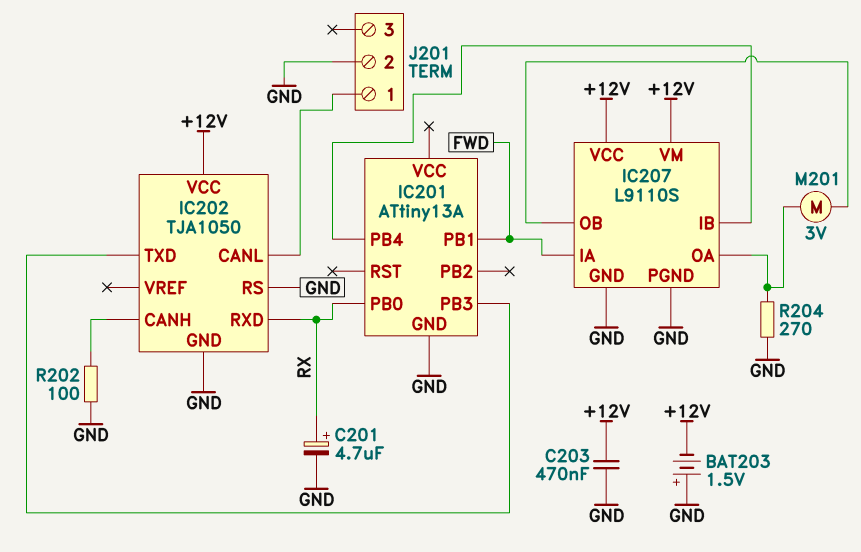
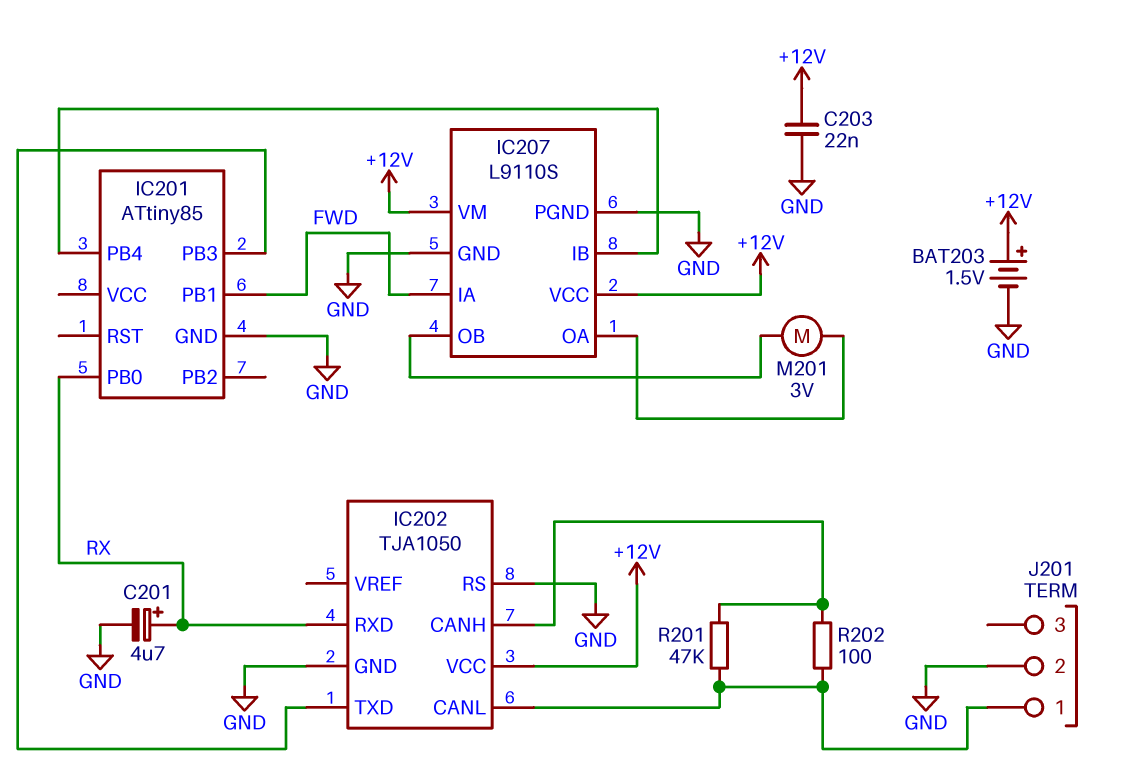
BAT203: 1.5V (plus GND, minus +12V) -> 1.5V (plus +12V, minus GND)
C203: 470nF (+12V, GND) -> 22nF (+12V, GND)
IC201: ATtiny13A -> ATtiny85
R201: none -> 47k (IC202/CANH, IC202/CANL)
R202: 100 (GND, IC202/CANH) -> 100 (IC202/CANH, IC202/CANL)
R204: 270 (GND, IC207/OA) -> none

